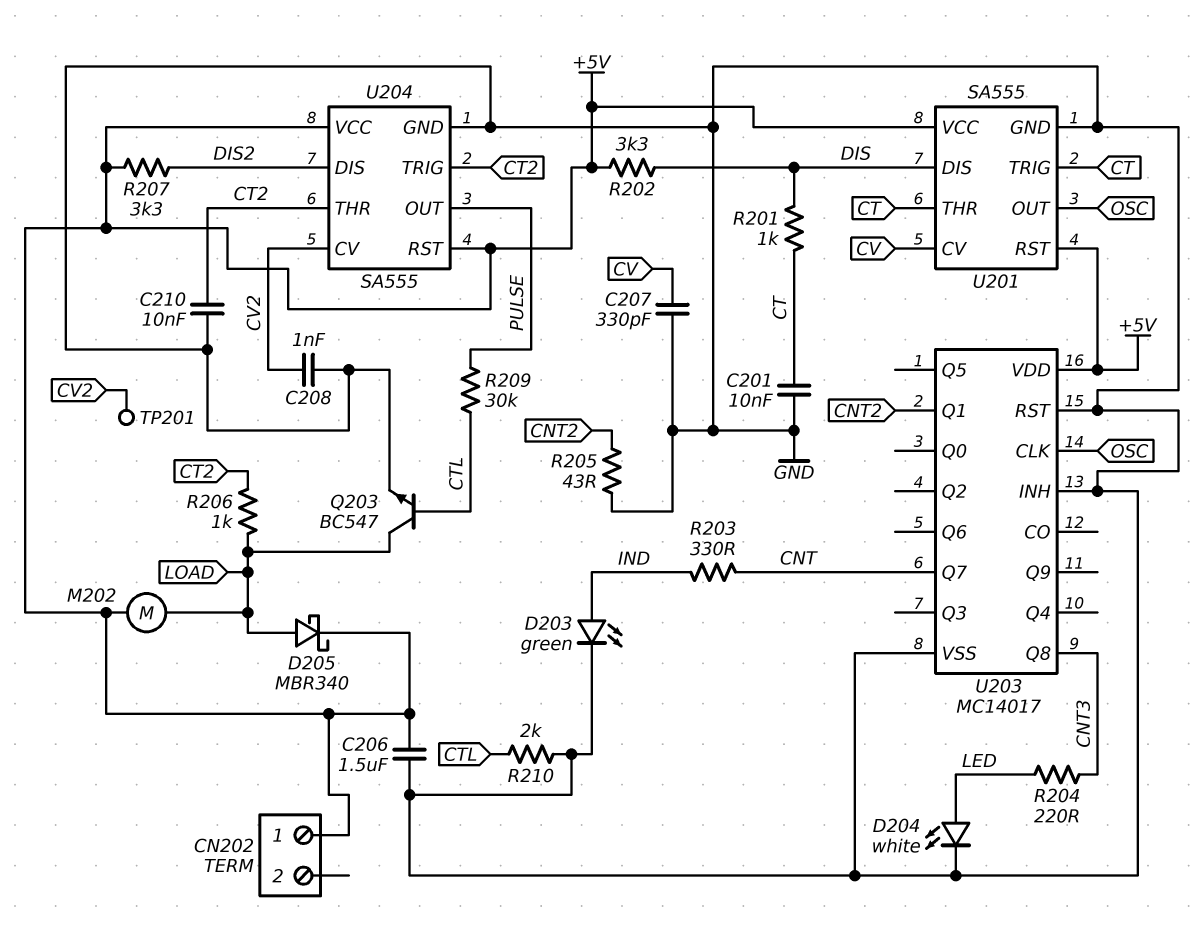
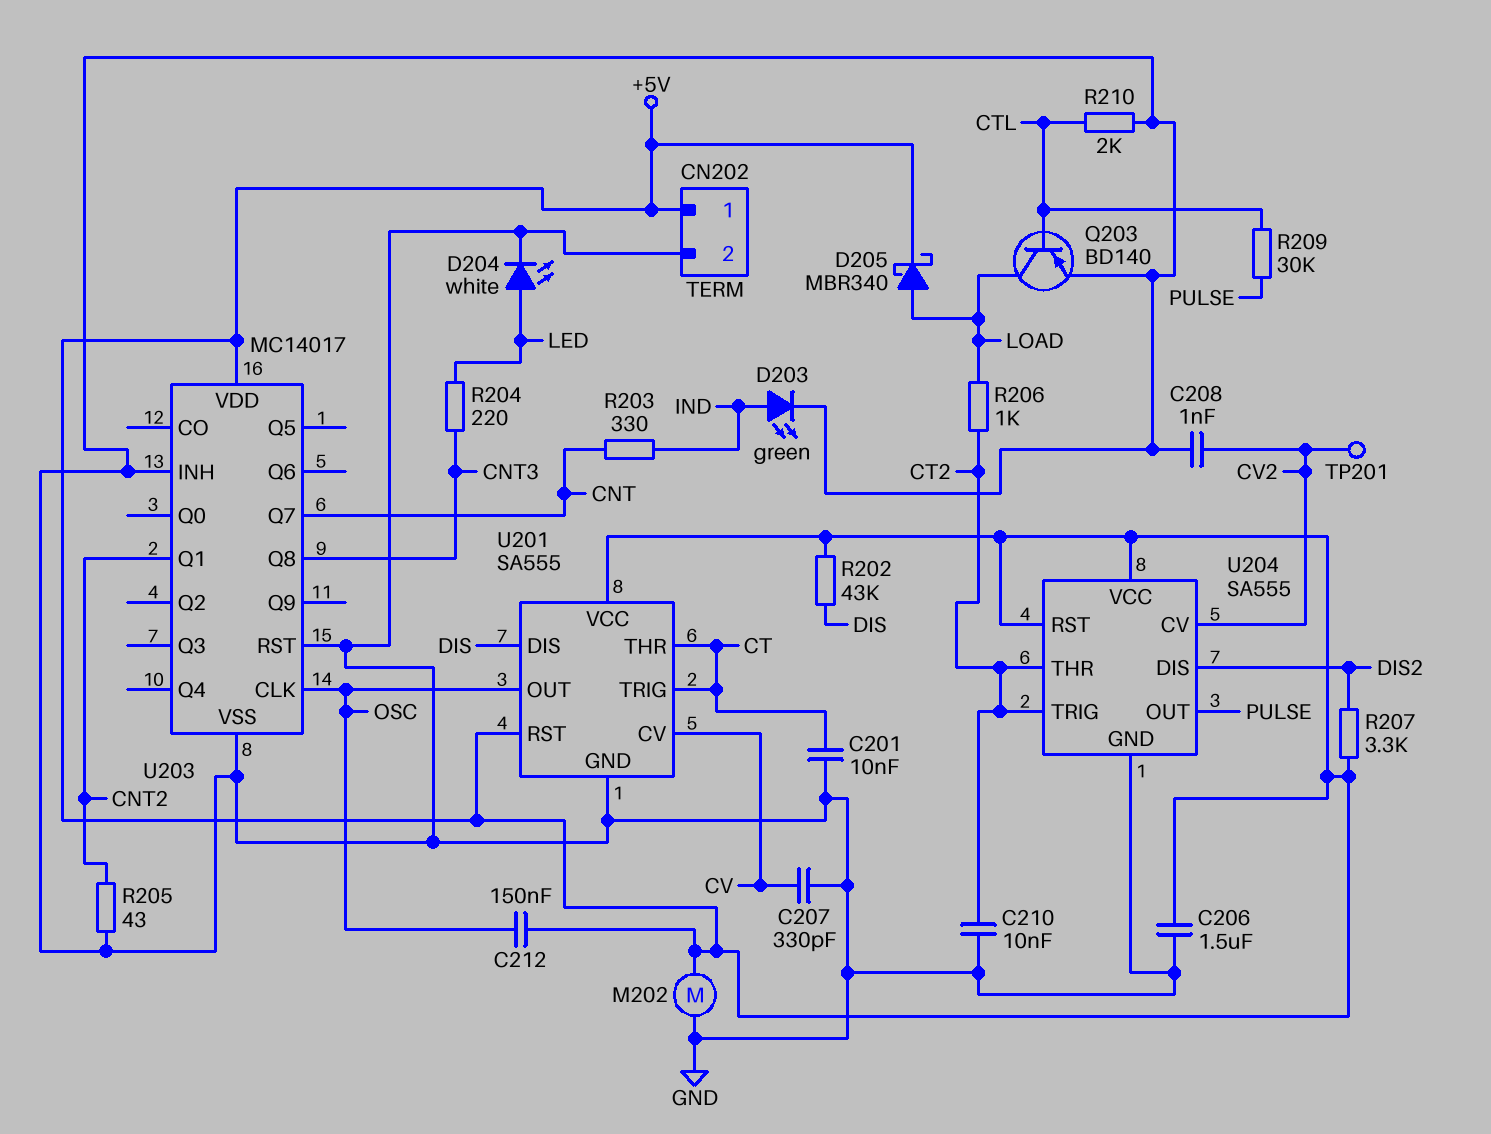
C212: none -> 150nF (+5V, OSC)
CN202 pin 2: none -> GND
M202: motor (+5V, LOAD) -> motor (+5V, GND)
Q203: NPN BC547 (B CTL, C LOAD, E GND) -> PNP BD140 (B CTL, C LOAD, E GND)
R201: 1k (CT, DIS) -> none
R202: 3.3k (+5V, DIS) -> 43k (+5V, DIS)

